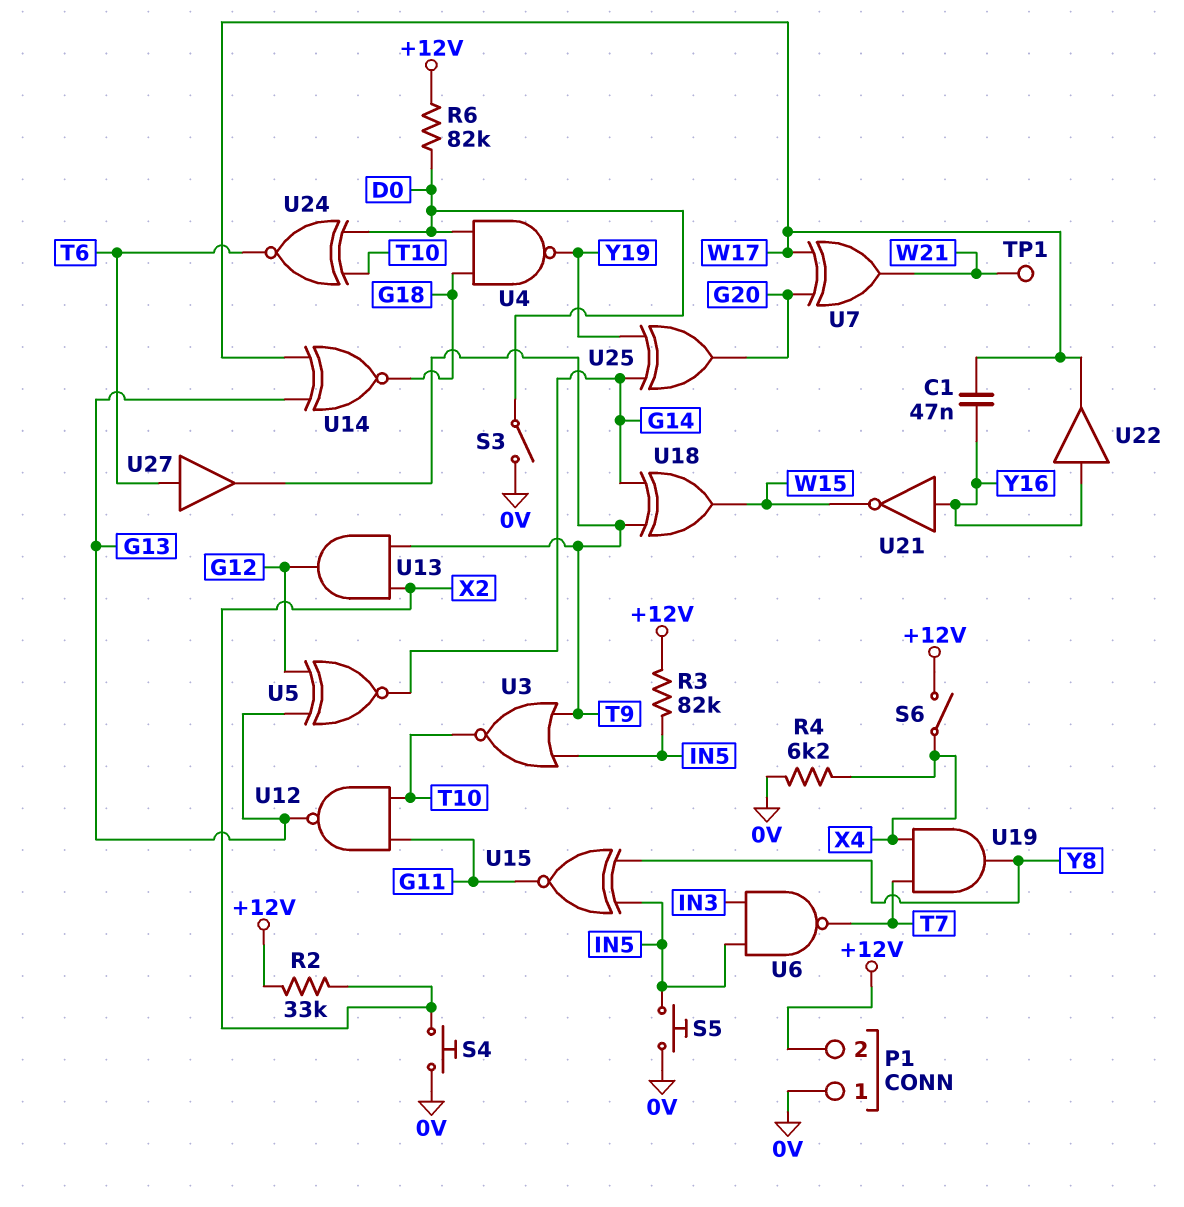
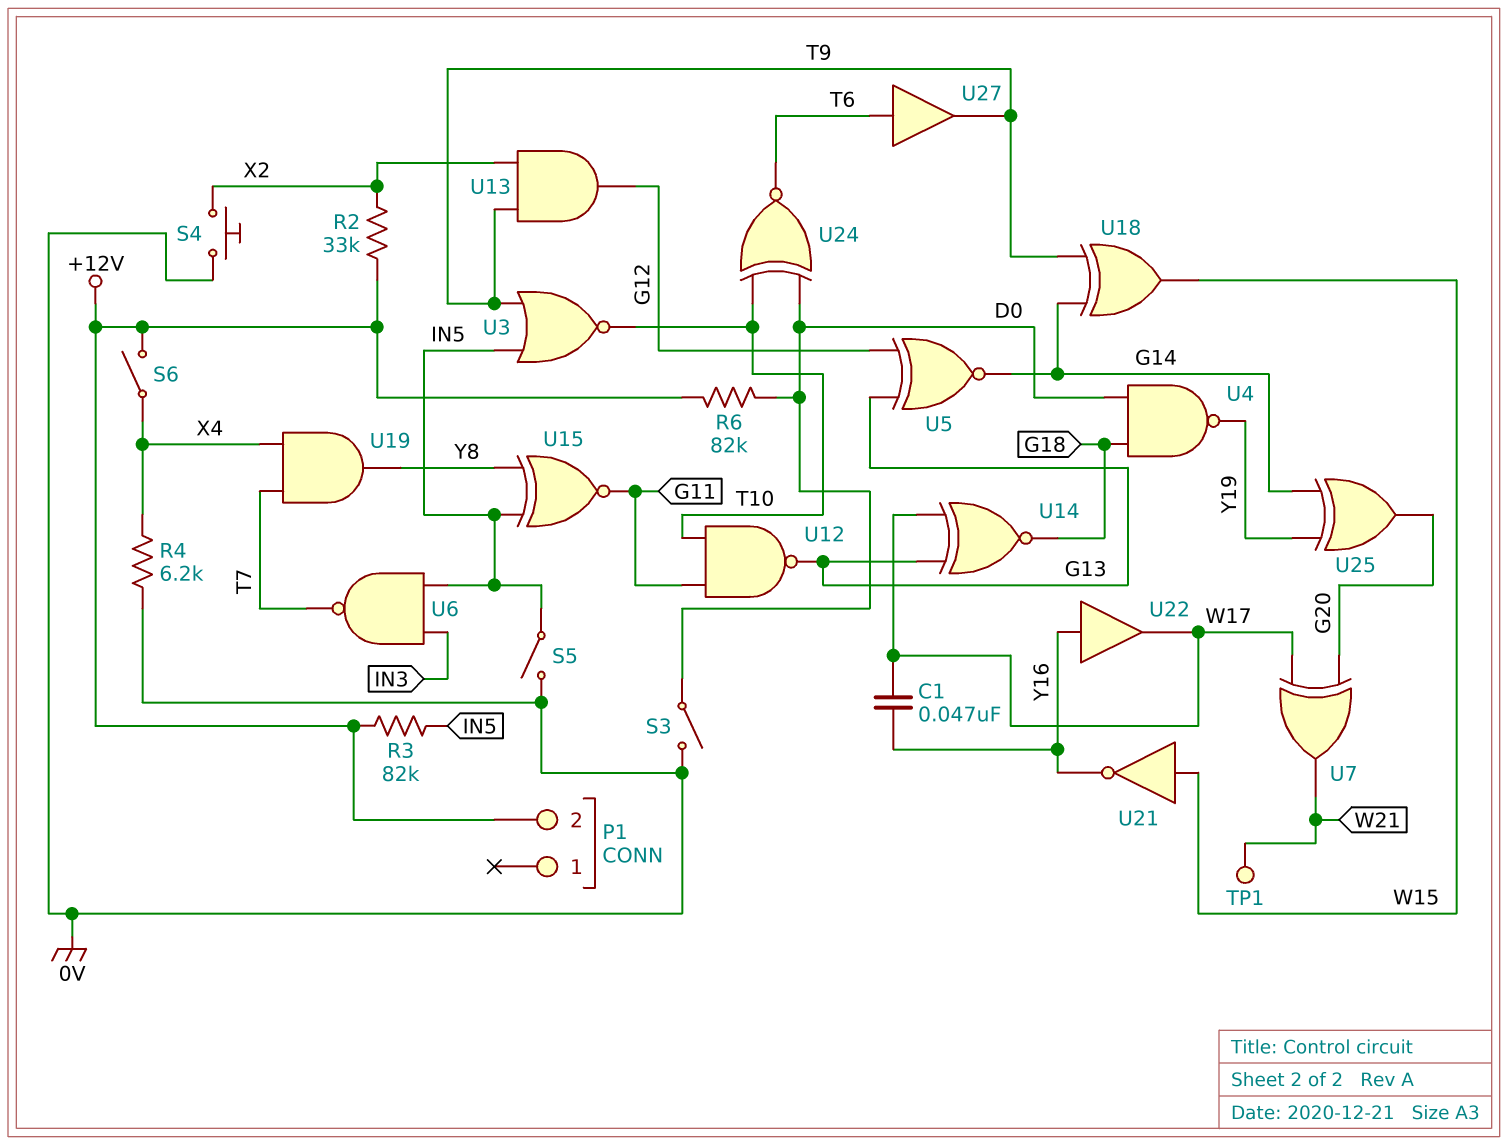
P1 pin 1: 0V -> none
S5: button (0V, IN5) -> switch (0V, IN5)
U21: NOT (in Y16, out W15) -> NOT (in W15, out Y16)

